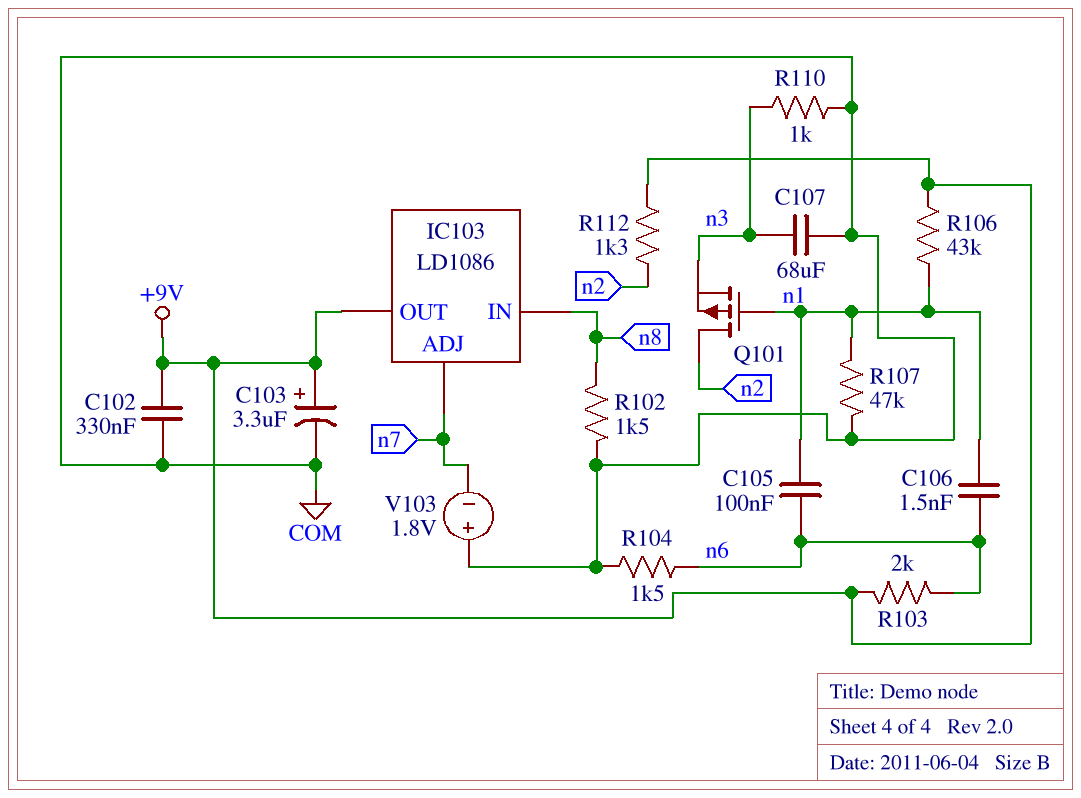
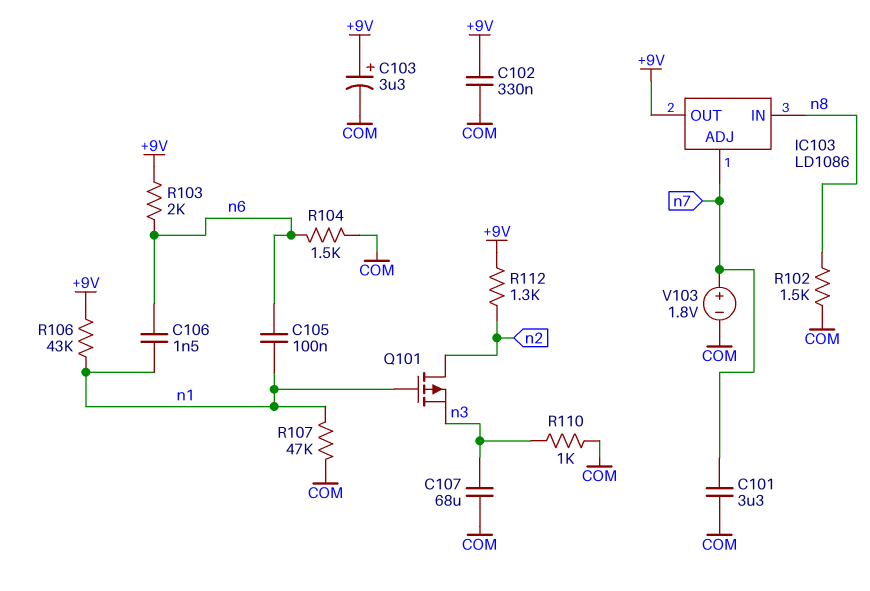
C101: none -> 3.3uF (COM, n7)
V103: 1.8V (plus COM, minus n7) -> 1.8V (plus n7, minus COM)

